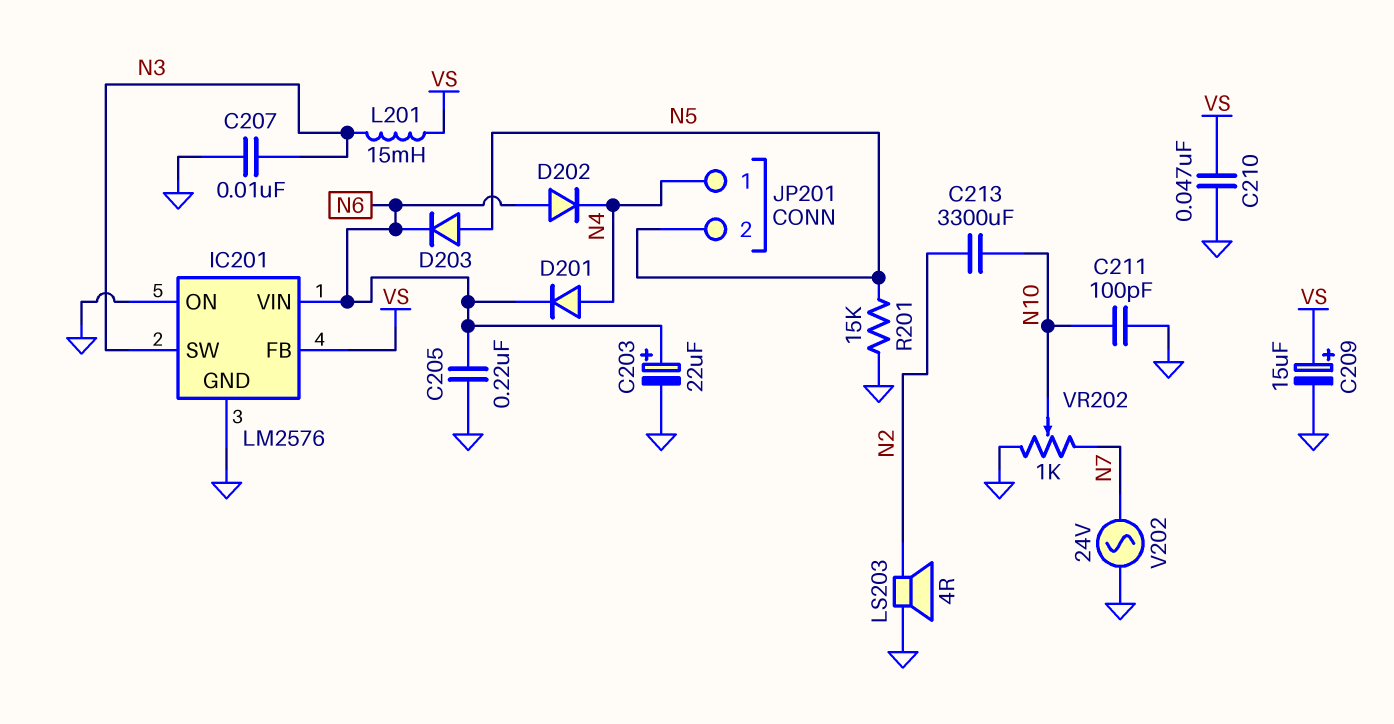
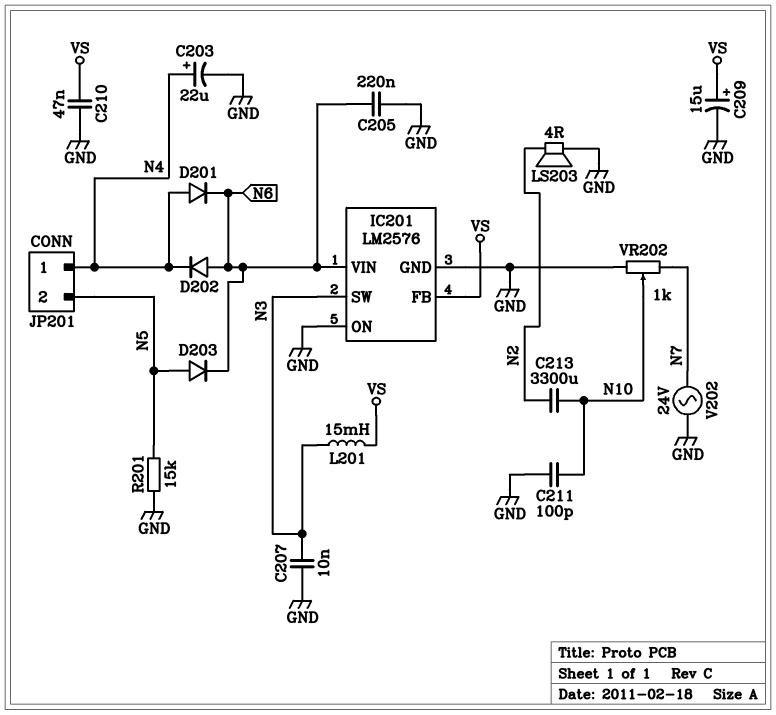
C203: 22uF (plus N6, minus GND) -> 22uF (plus N4, minus GND)

